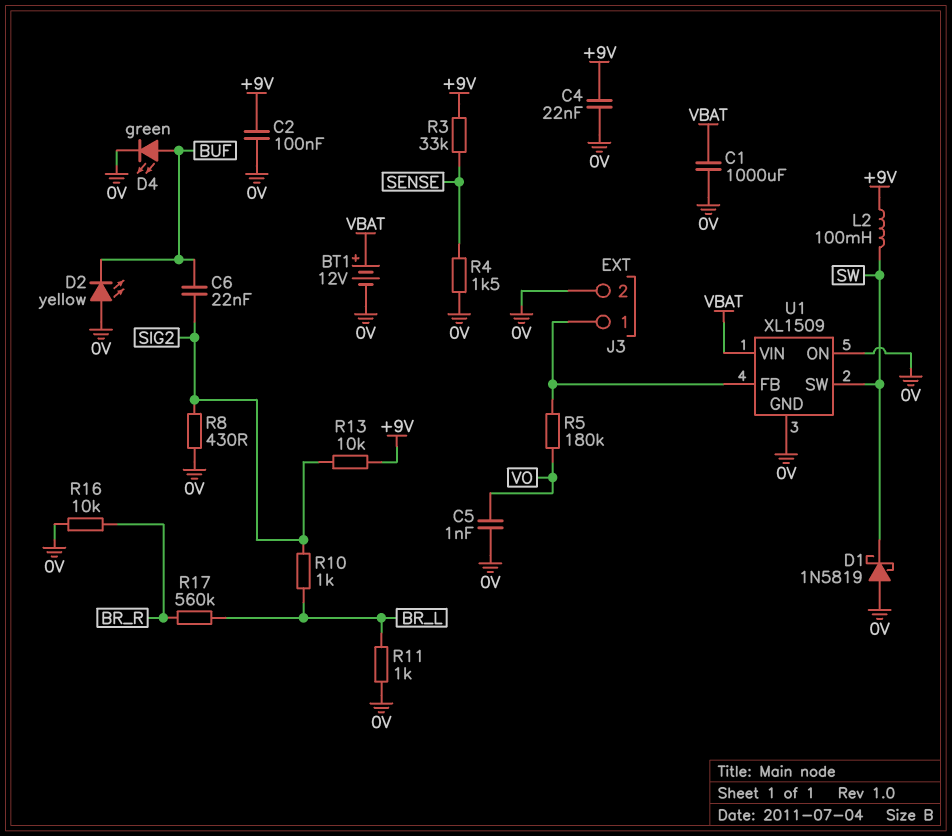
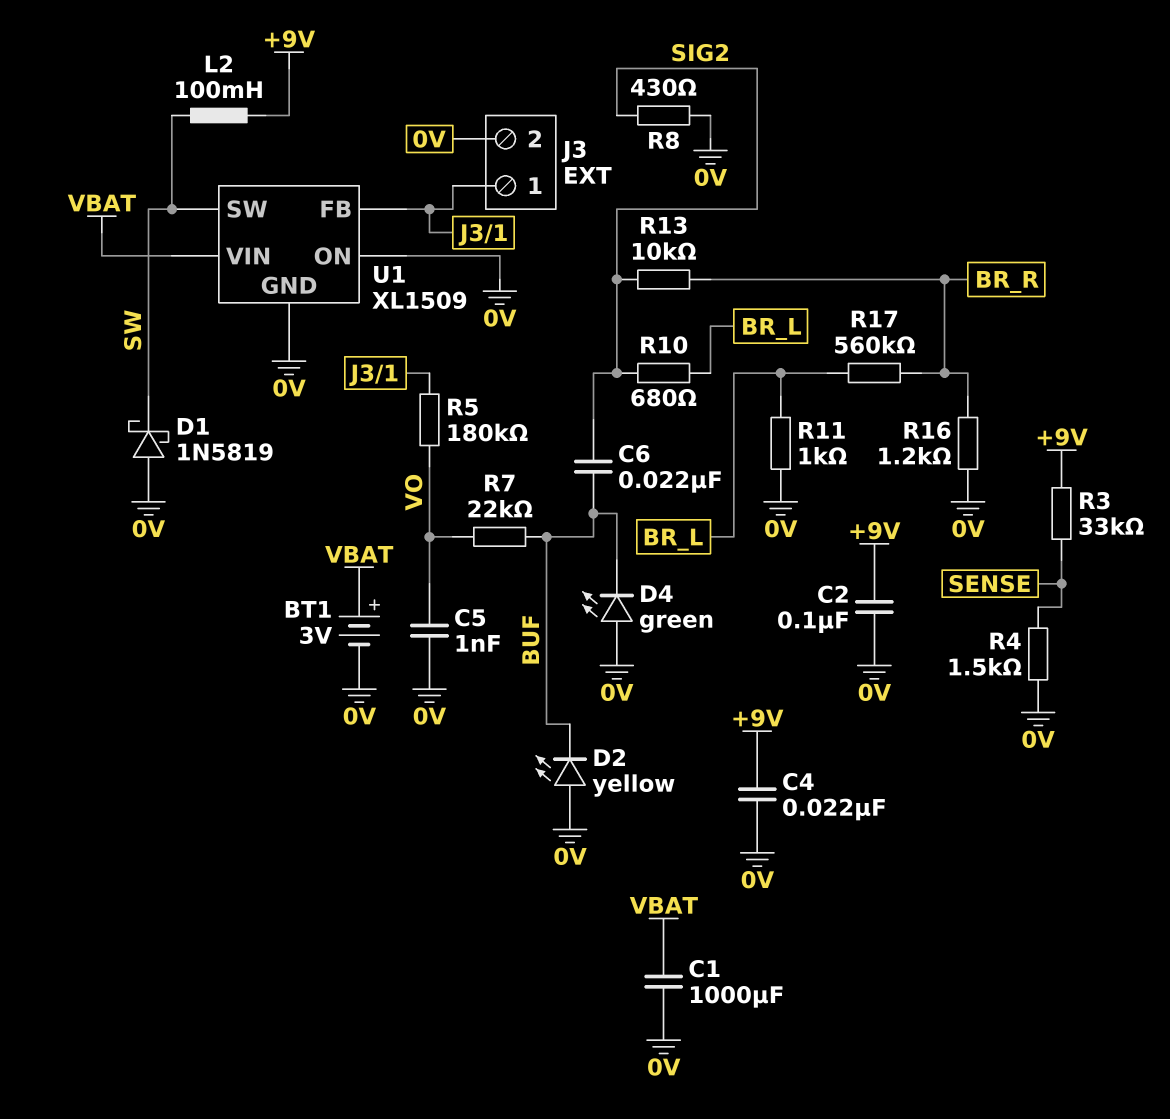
BT1: 12V (plus VBAT, minus 0V) -> 3V (plus VBAT, minus 0V)
D4: LED green (A BUF, K 0V) -> LED green (A 0V, K BUF)
R7: none -> 22k (BUF, VO)
R10: 1k (BR_L, SIG2) -> 680 (BR_L, SIG2)
R13: 10k (+9V, SIG2) -> 10k (BR_R, SIG2)
R16: 10k (0V, BR_R) -> 1.2k (0V, BR_R)

